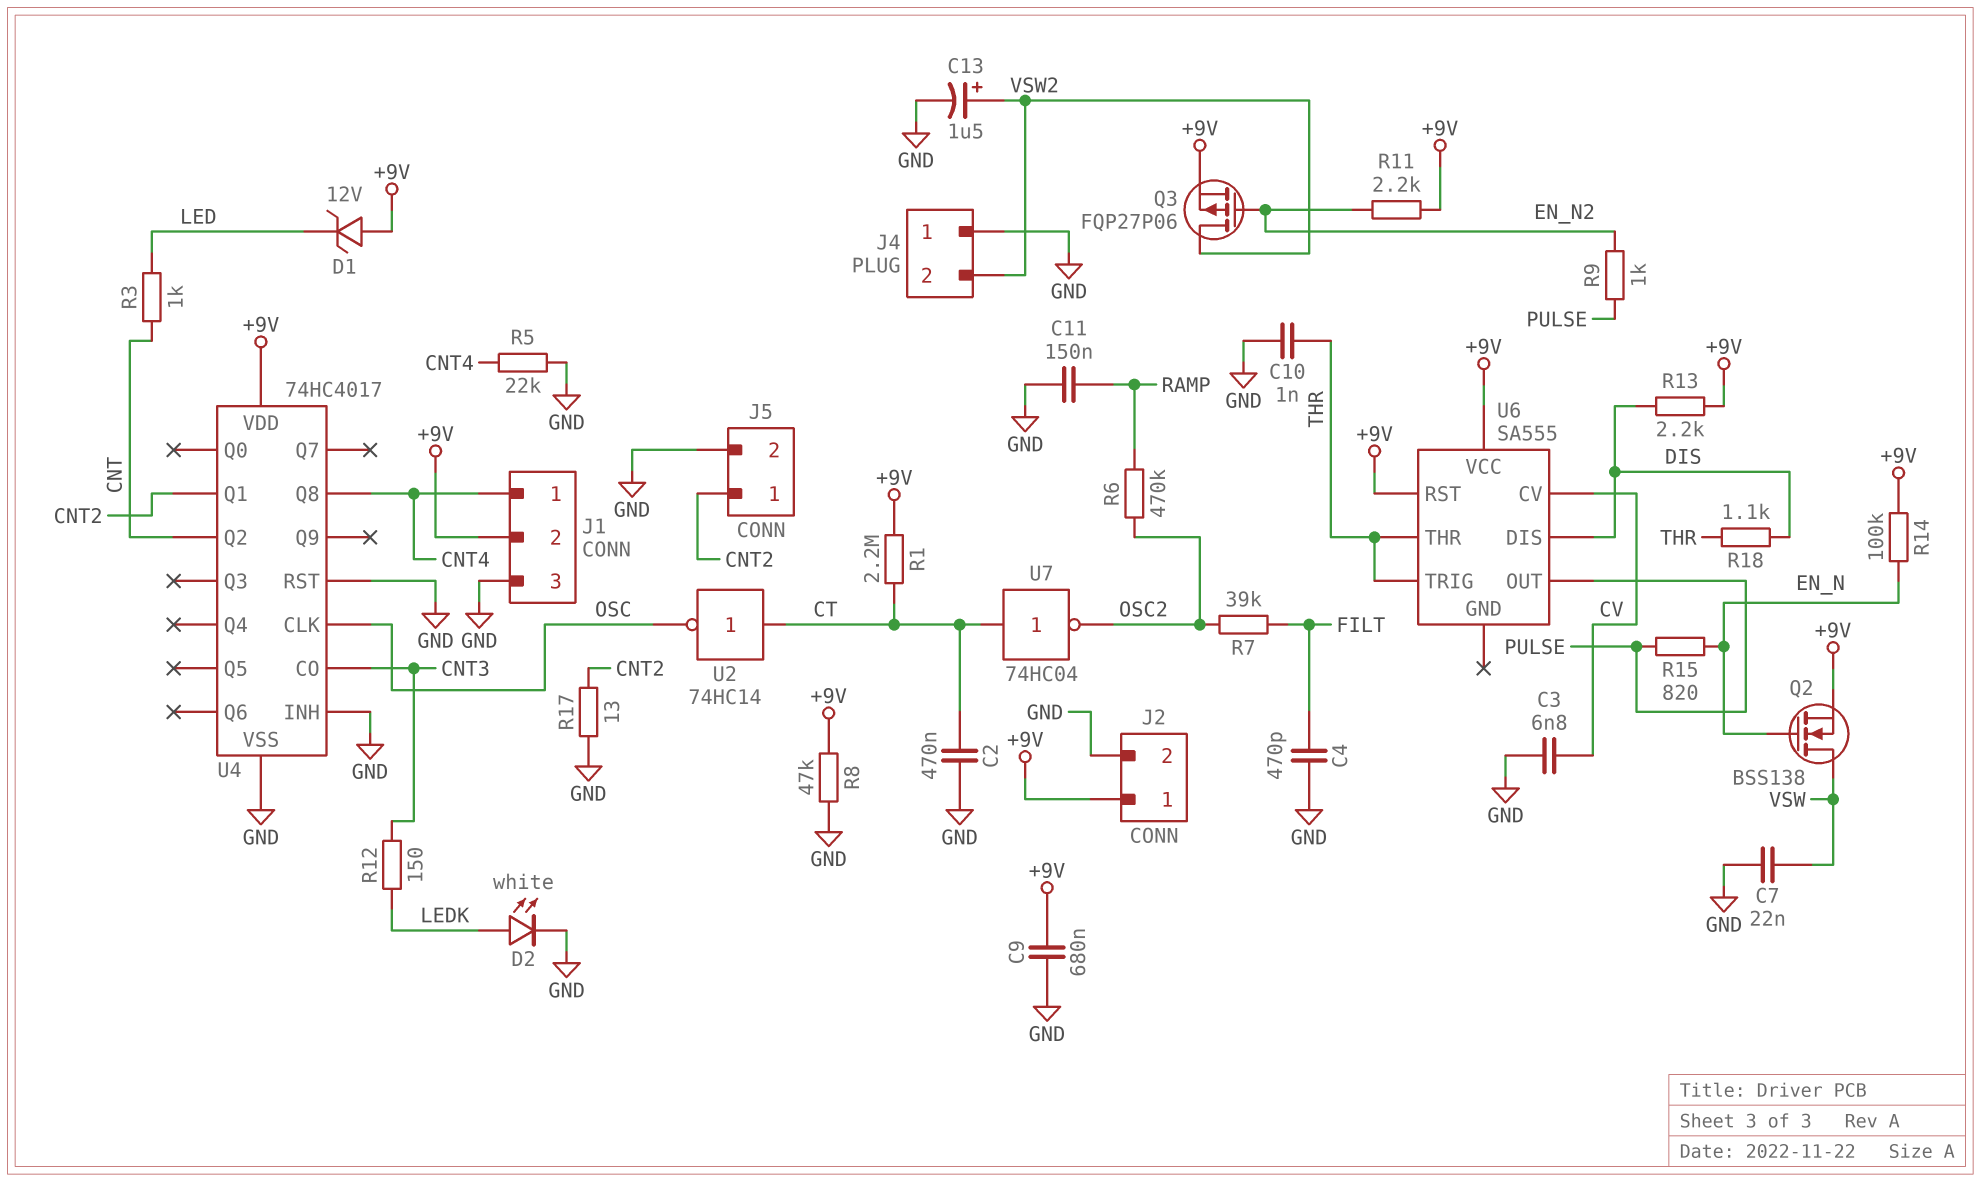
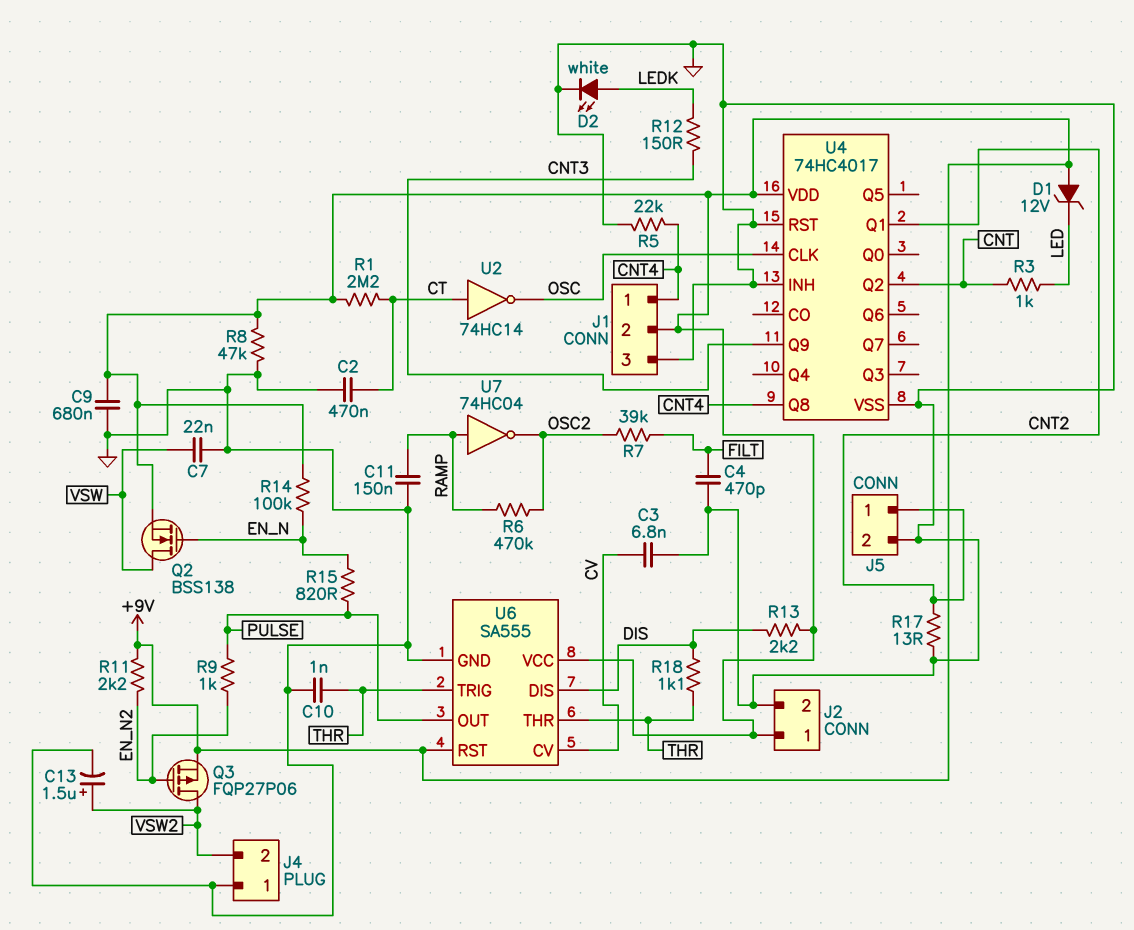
U4 pin CO: CNT3 -> none
U4 pin Q9: none -> CNT3
U6 pin GND: none -> GND
U7: NOT 74HC04 (in CT, out OSC2) -> NOT 74HC04 (in RAMP, out OSC2)

